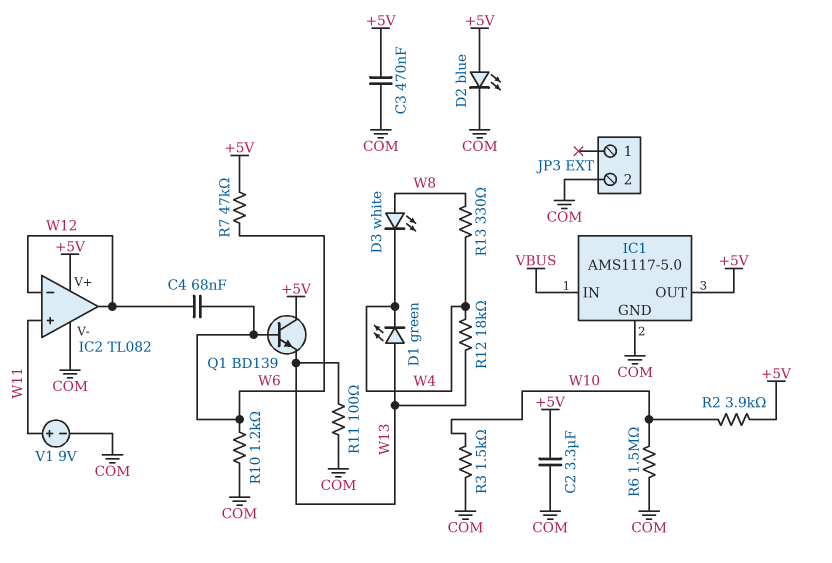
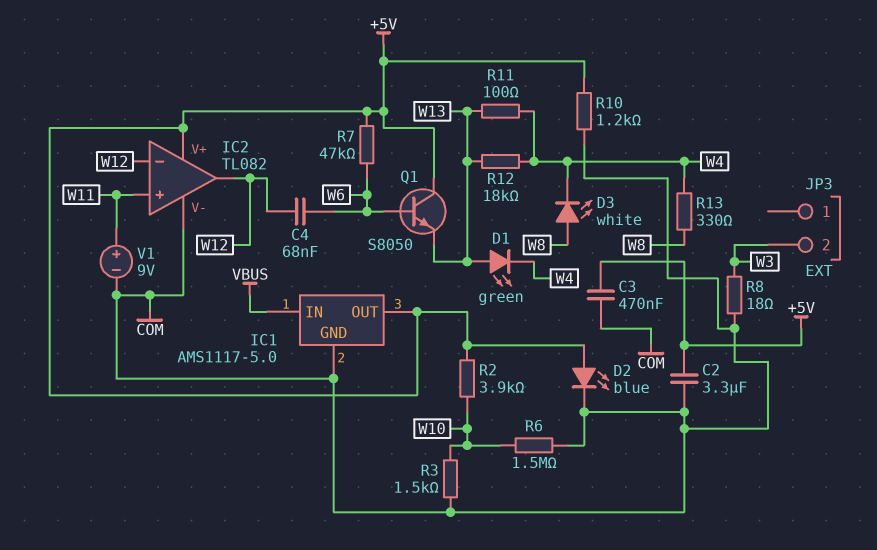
JP3 pin 2: COM -> W3
Q1: NPN BD139 (B W6, C +5V, E W13) -> NPN S8050 (B W6, C +5V, E W13)
R8: none -> 18 (COM, W3)
R10: 1.2k (COM, W6) -> 1.2k (+5V, COM)
R11: 100 (COM, W13) -> 100 (W4, W13)

